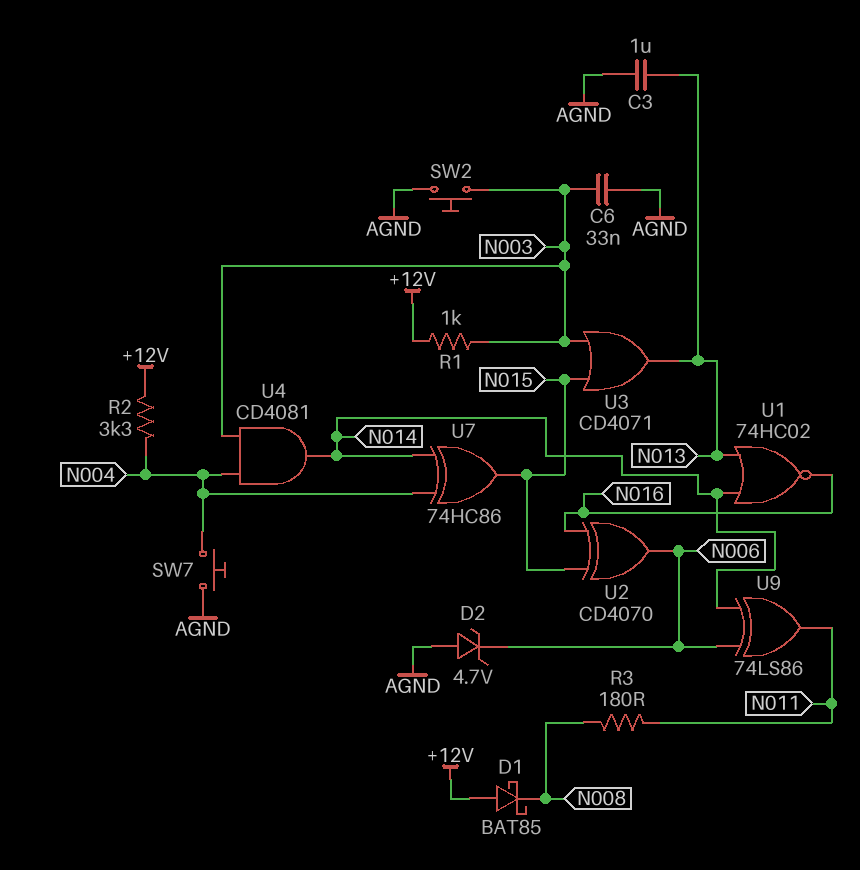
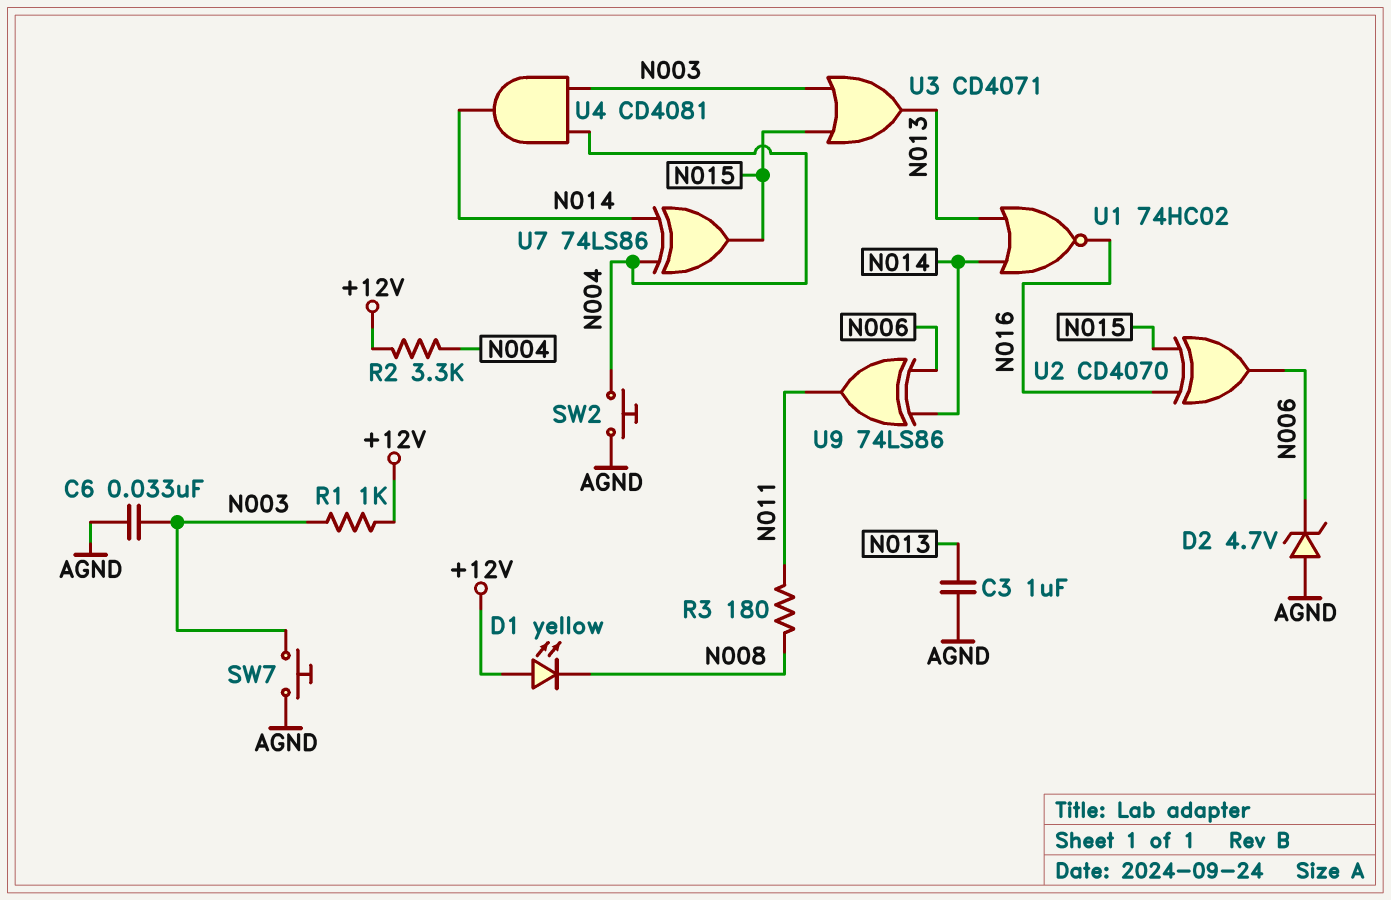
D1: schottky BAT85 (A +12V, K N008) -> LED yellow (A +12V, K N008)
SW2: button (AGND, N003) -> button (AGND, N004)
SW7: button (AGND, N004) -> button (AGND, N003)
U7: XOR 74HC86 (in N004, in N014, out N015) -> XOR 74LS86 (in N004, in N014, out N015)

